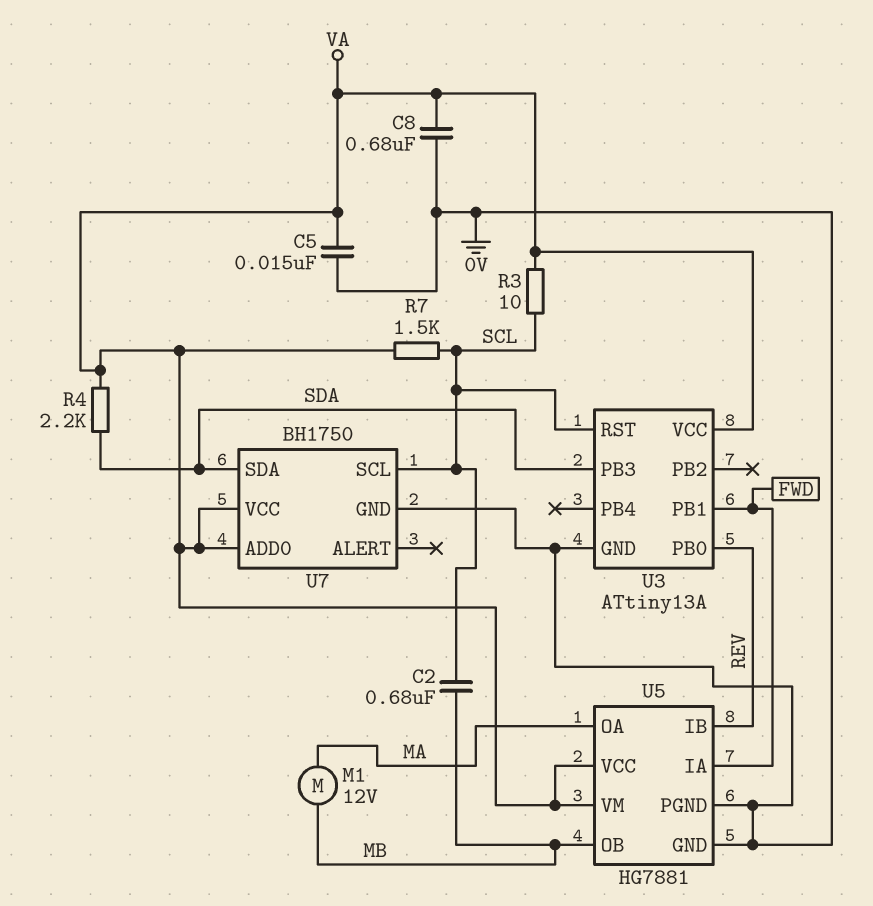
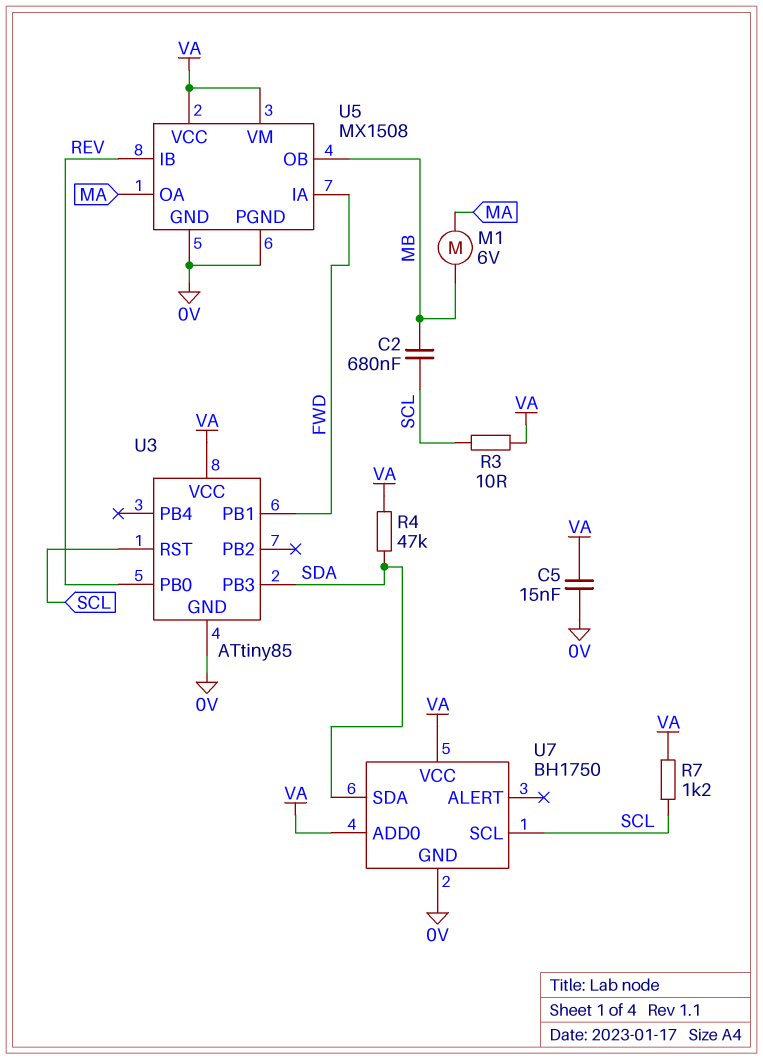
C8: 680nF (0V, VA) -> none
M1: motor 12V (MA, MB) -> motor 6V (MA, MB)
R4: 2.2k (SDA, VA) -> 47k (SDA, VA)
R7: 1.5k (SCL, VA) -> 1.2k (SCL, VA)
U3: ATtiny13A -> ATtiny85
U5: HG7881 -> MX1508

